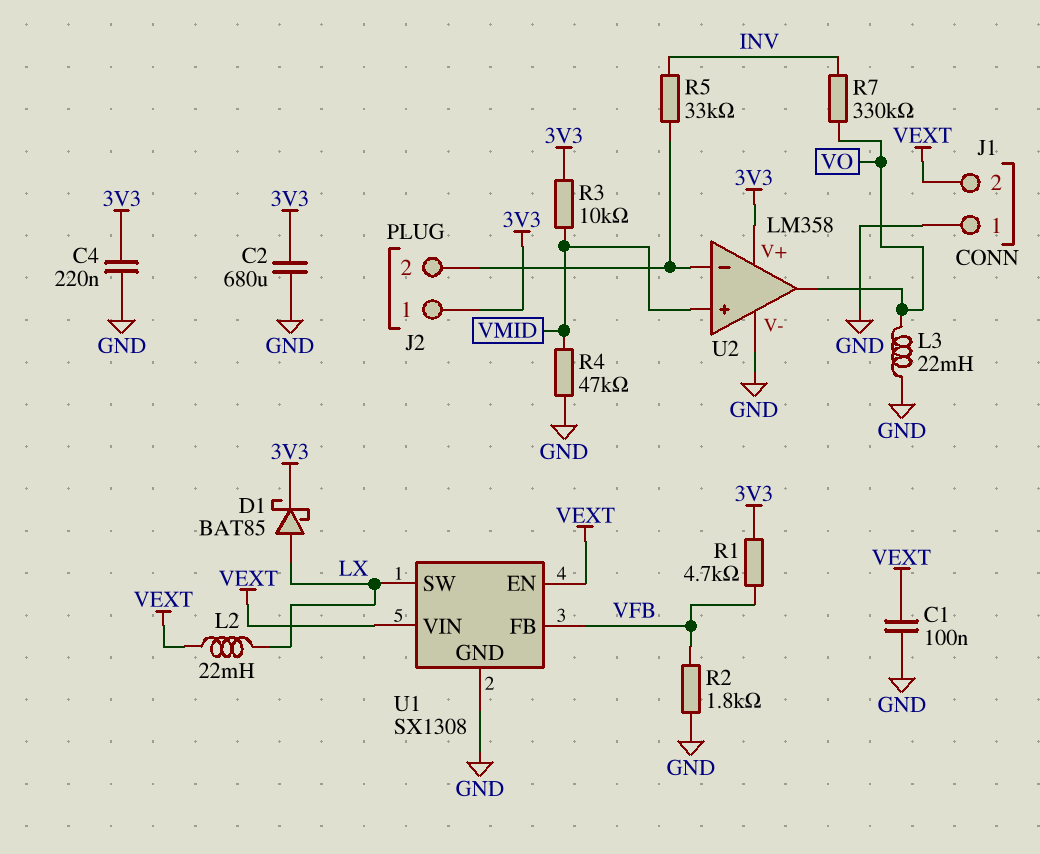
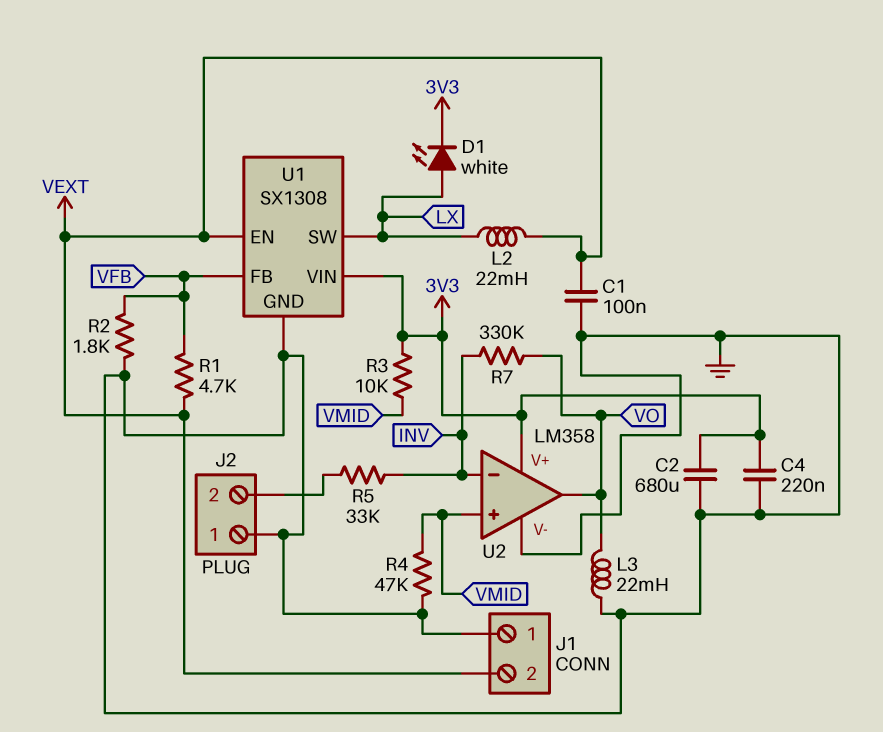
D1: schottky BAT85 (A LX, K 3V3) -> LED white (A LX, K 3V3)
J2 pin 1: 3V3 -> GND
R1: 4.7k (3V3, VFB) -> 4.7k (VEXT, VFB)
U1 pin VIN: VEXT -> 3V3
U2 pin in-: J2/2 -> INV

